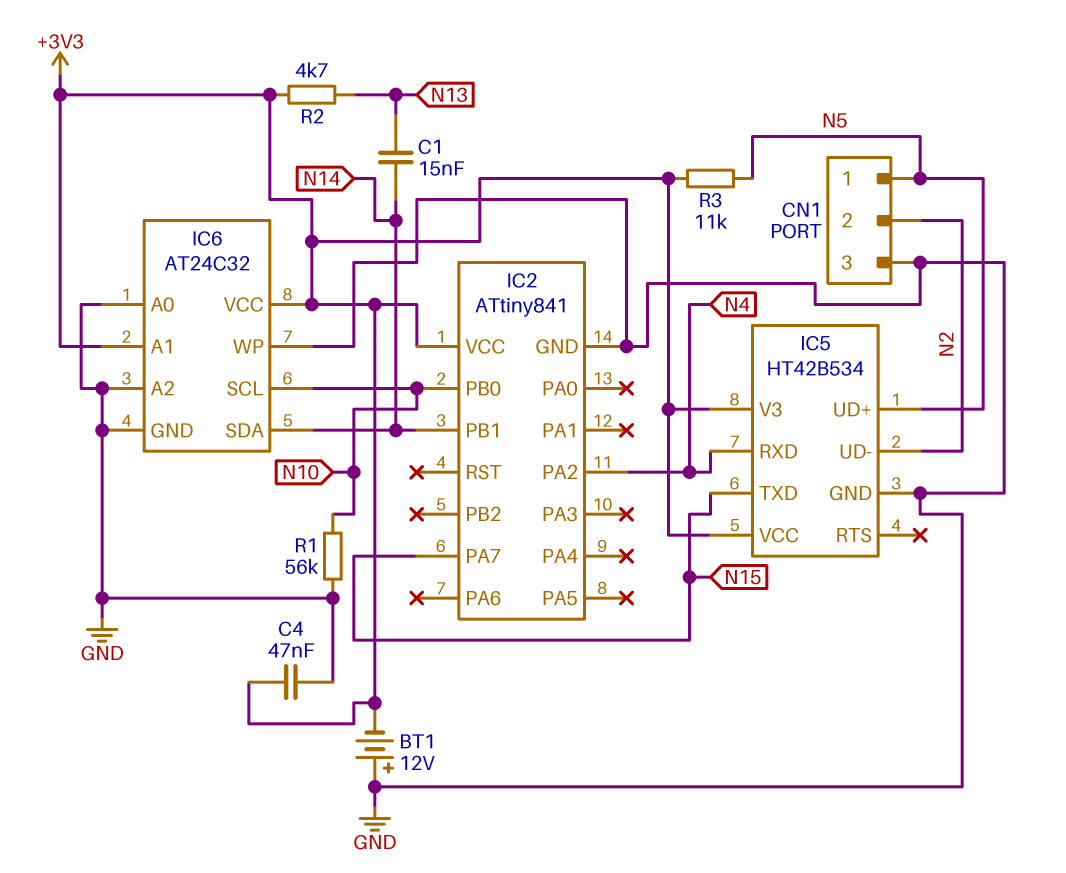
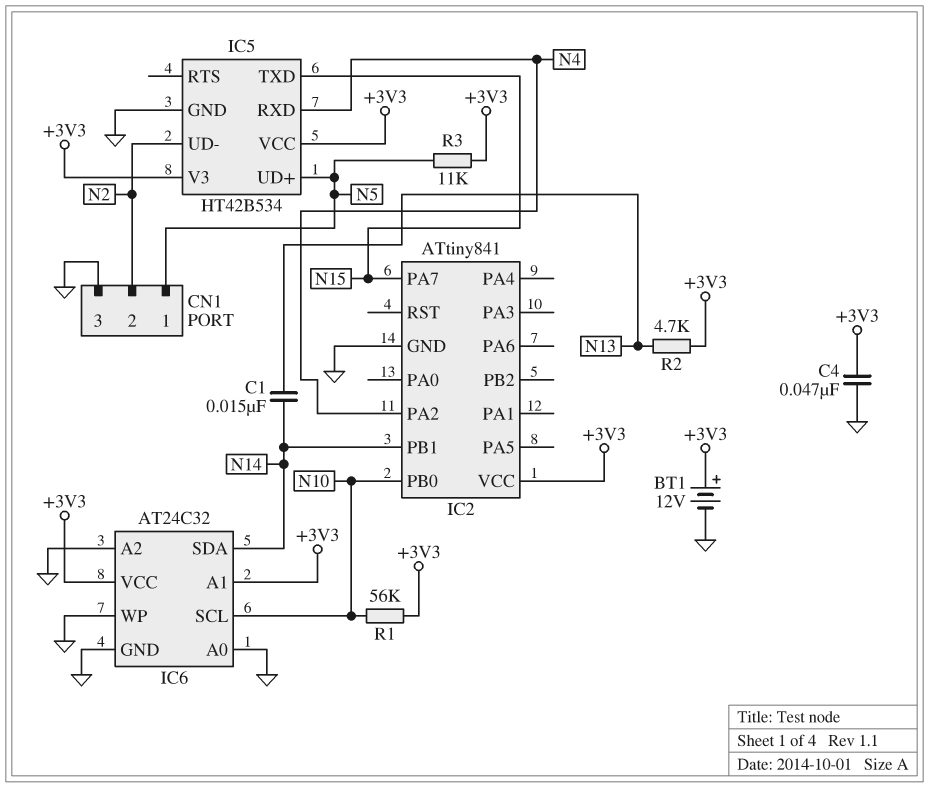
BT1: 12V (plus GND, minus +3V3) -> 12V (plus +3V3, minus GND)
R1: 56k (GND, N10) -> 56k (+3V3, N10)

